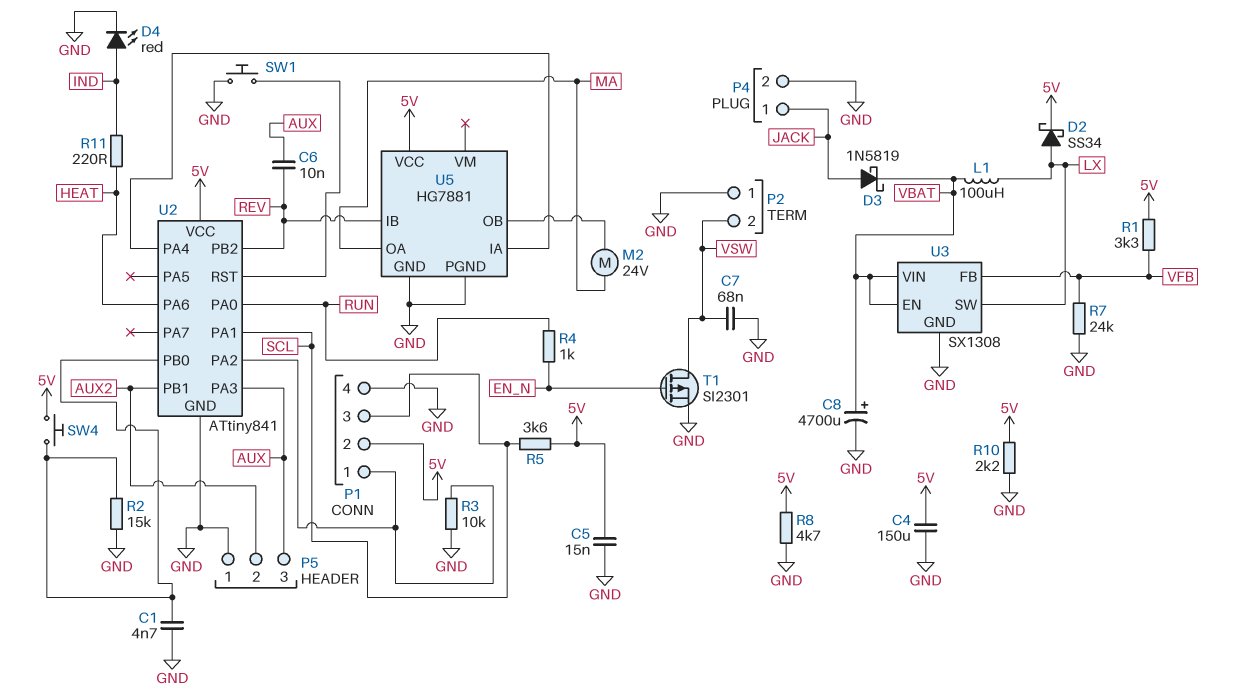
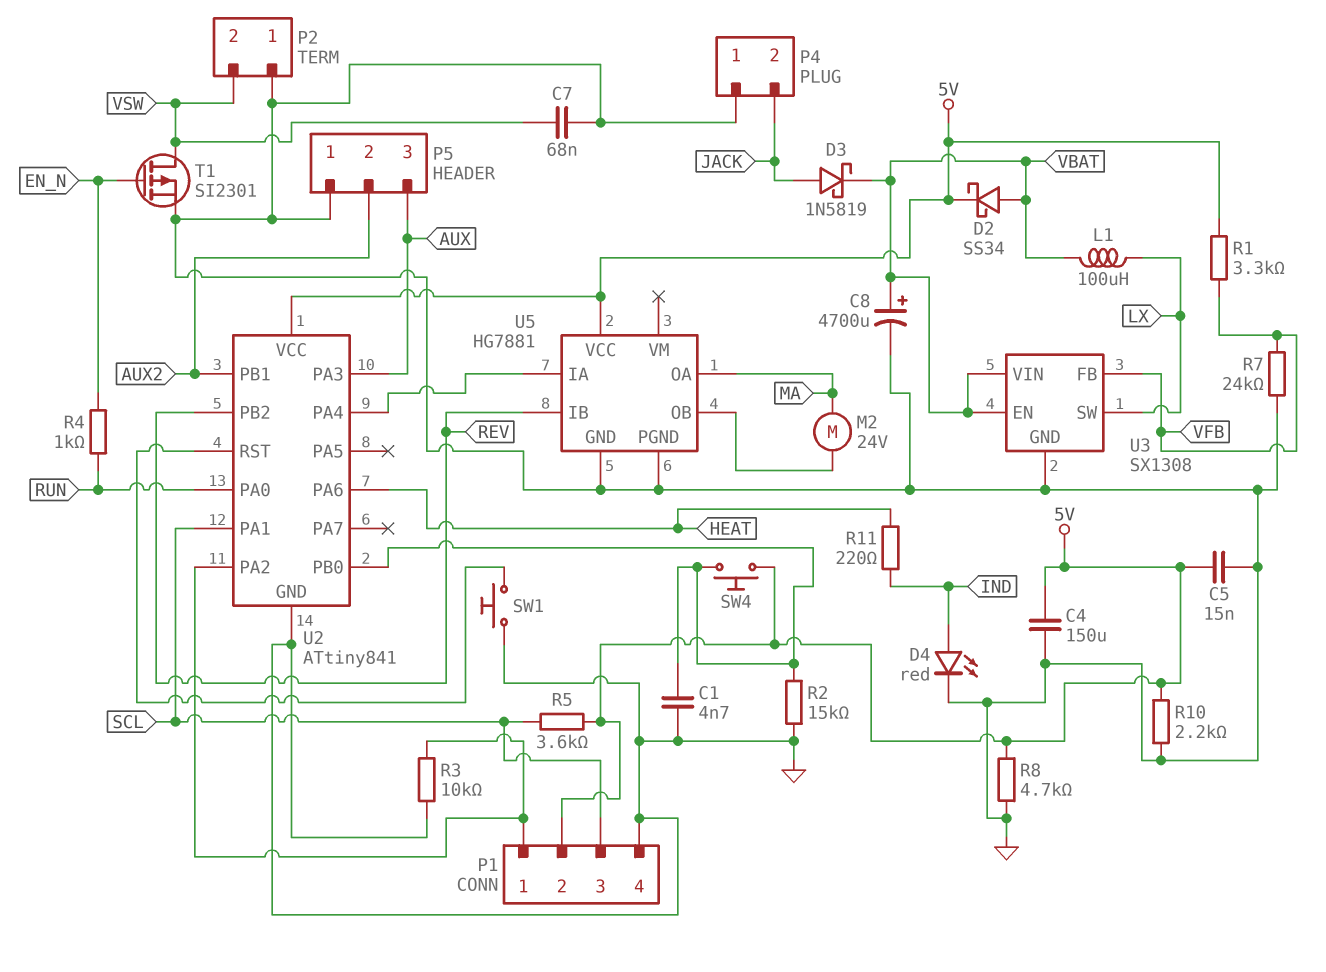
C6: 10nF (AUX, REV) -> none
D2: schottky SS34 (A LX, K 5V) -> schottky SS34 (A VBAT, K 5V)
P4 pin 1: JACK -> GND
P4 pin 2: GND -> JACK

